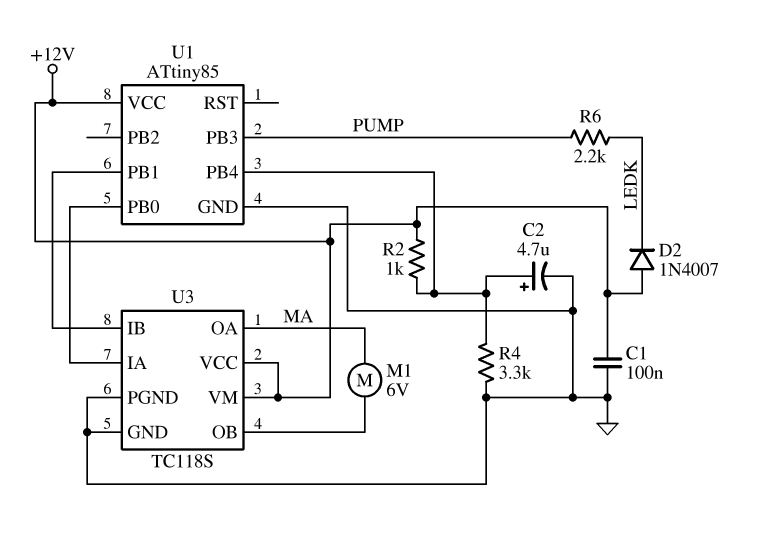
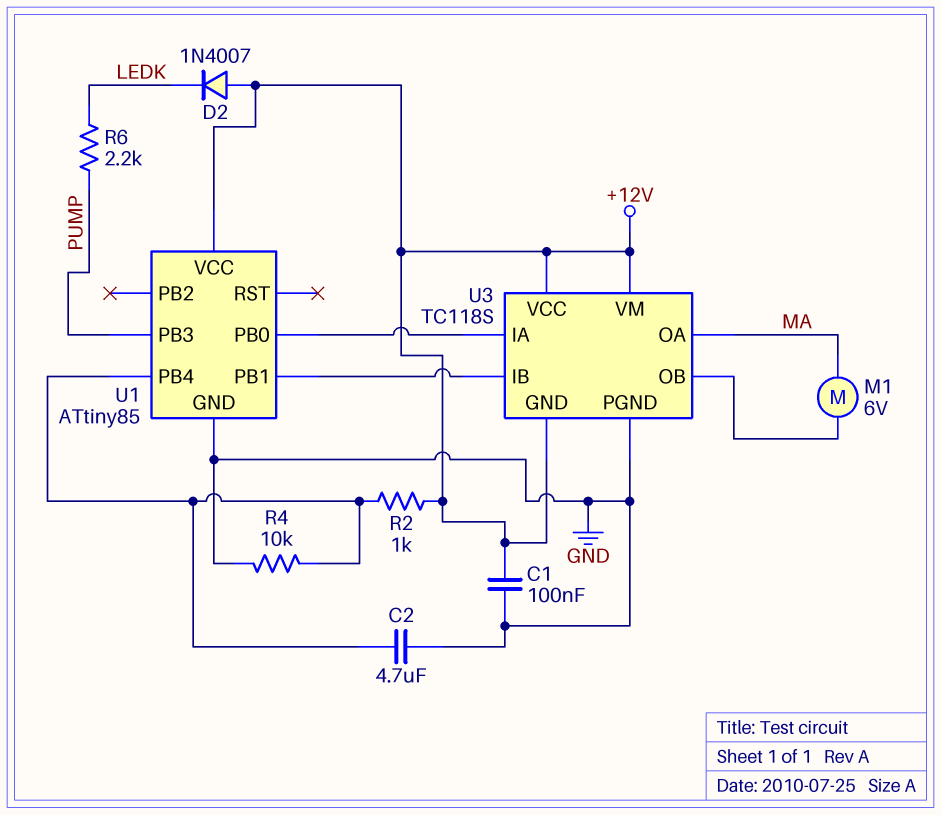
C2: 4.7uF (plus U1/PB4, minus GND) -> 4.7uF (GND, U1/PB4)
R4: 3.3k (GND, U1/PB4) -> 10k (GND, U1/PB4)
U3 pin GND: GND -> +12V

